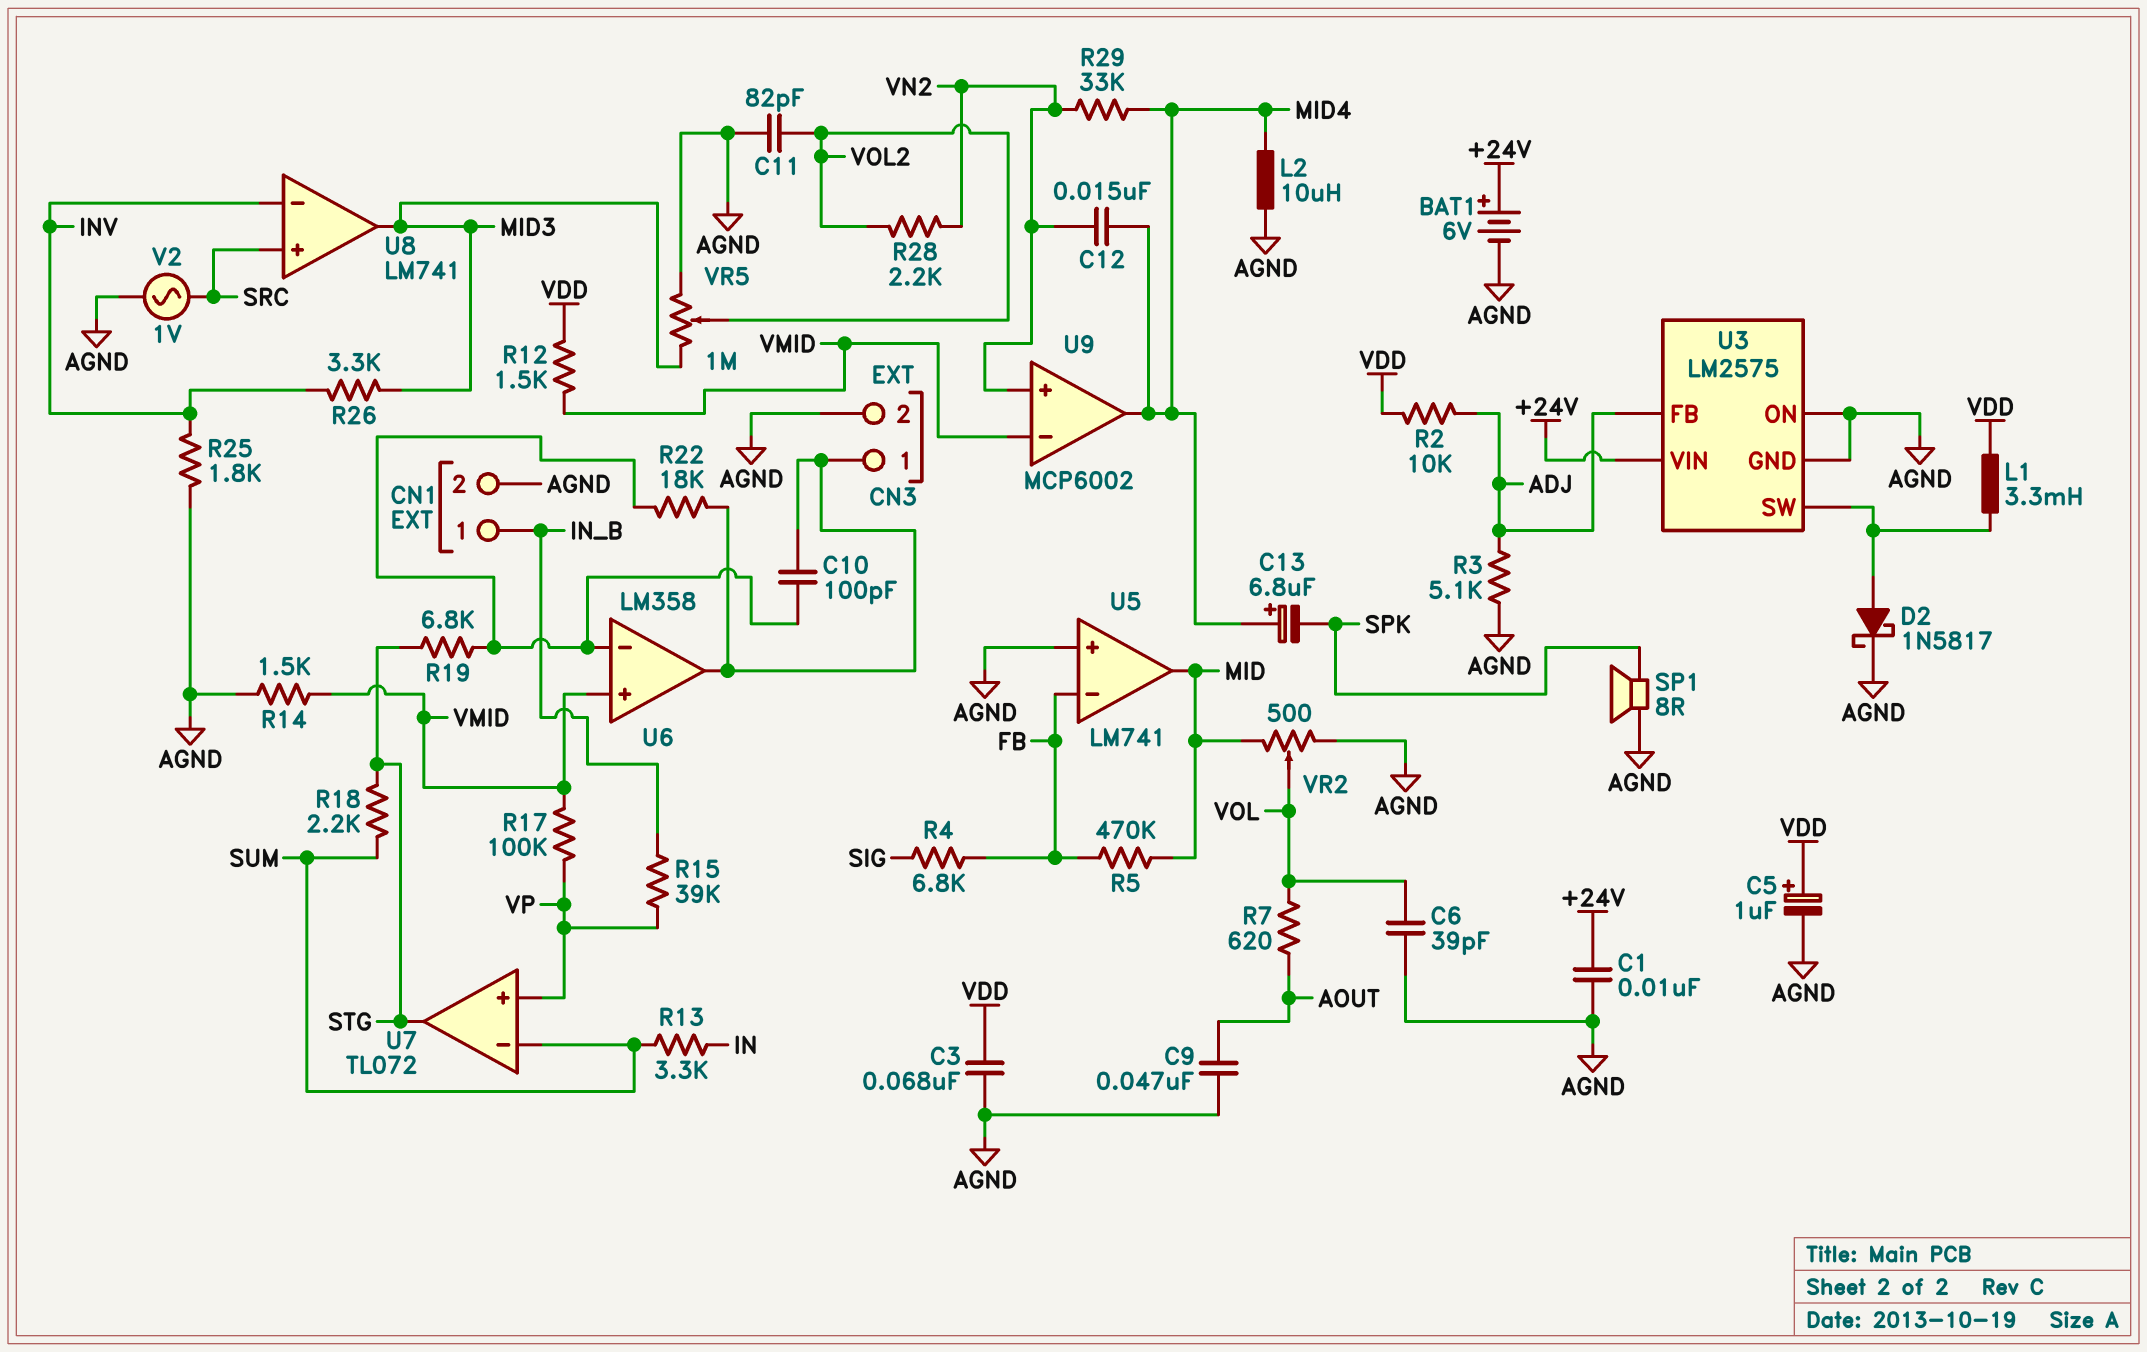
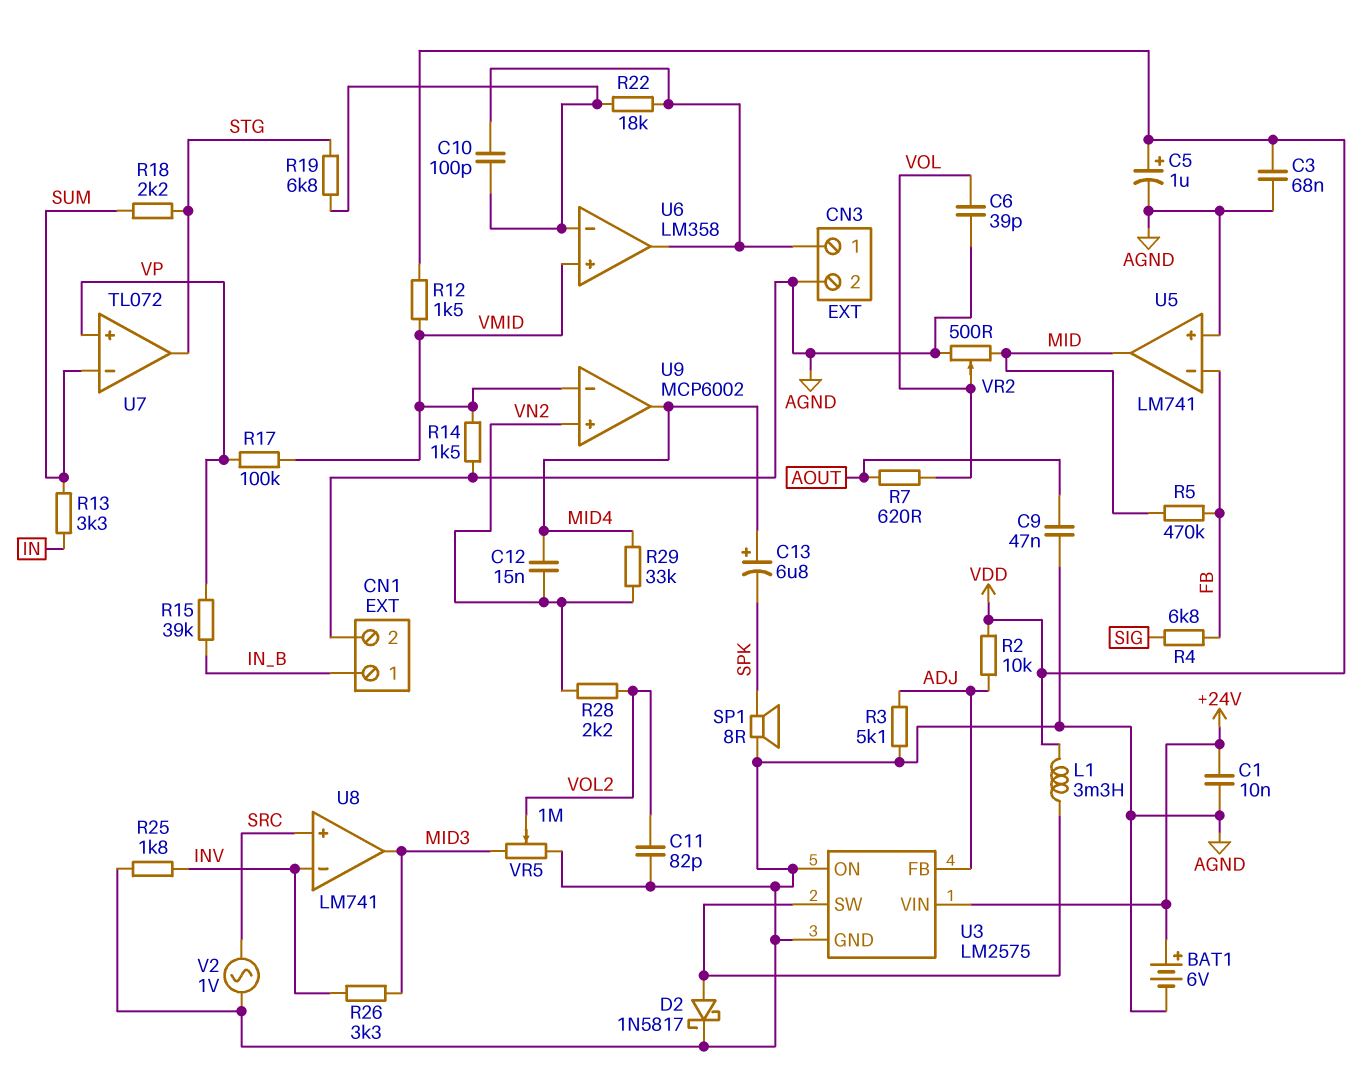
L2: 10uH (AGND, MID4) -> none

